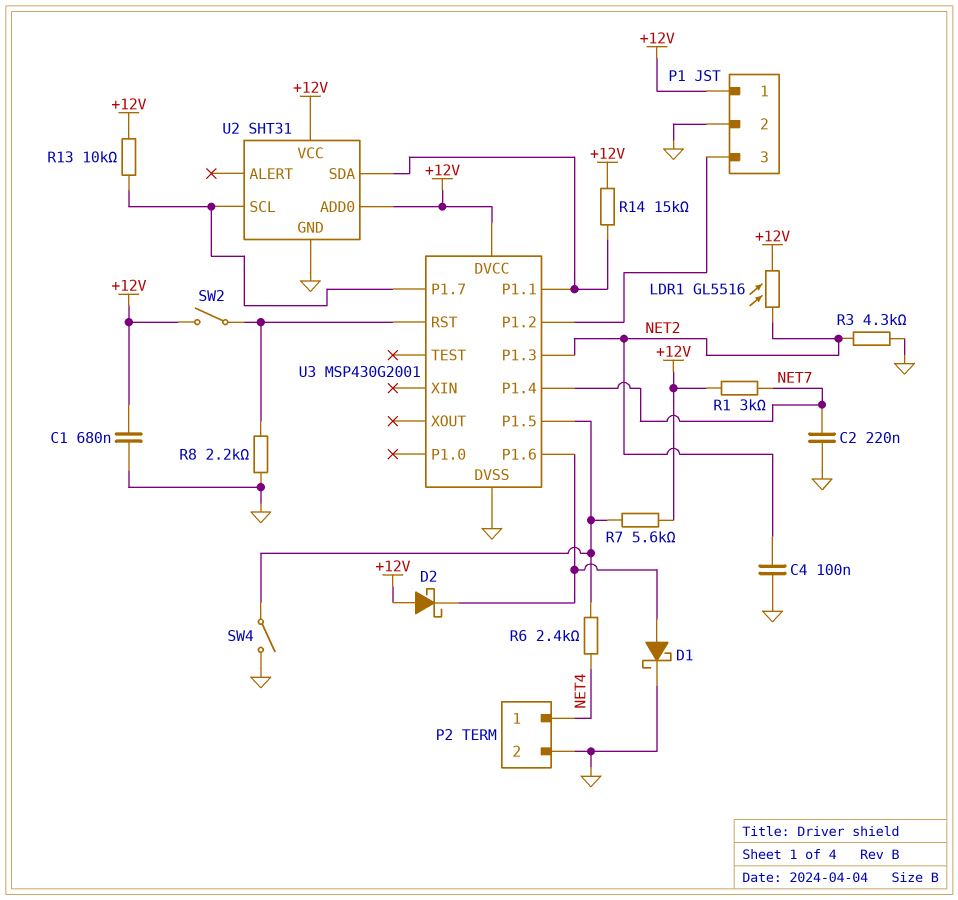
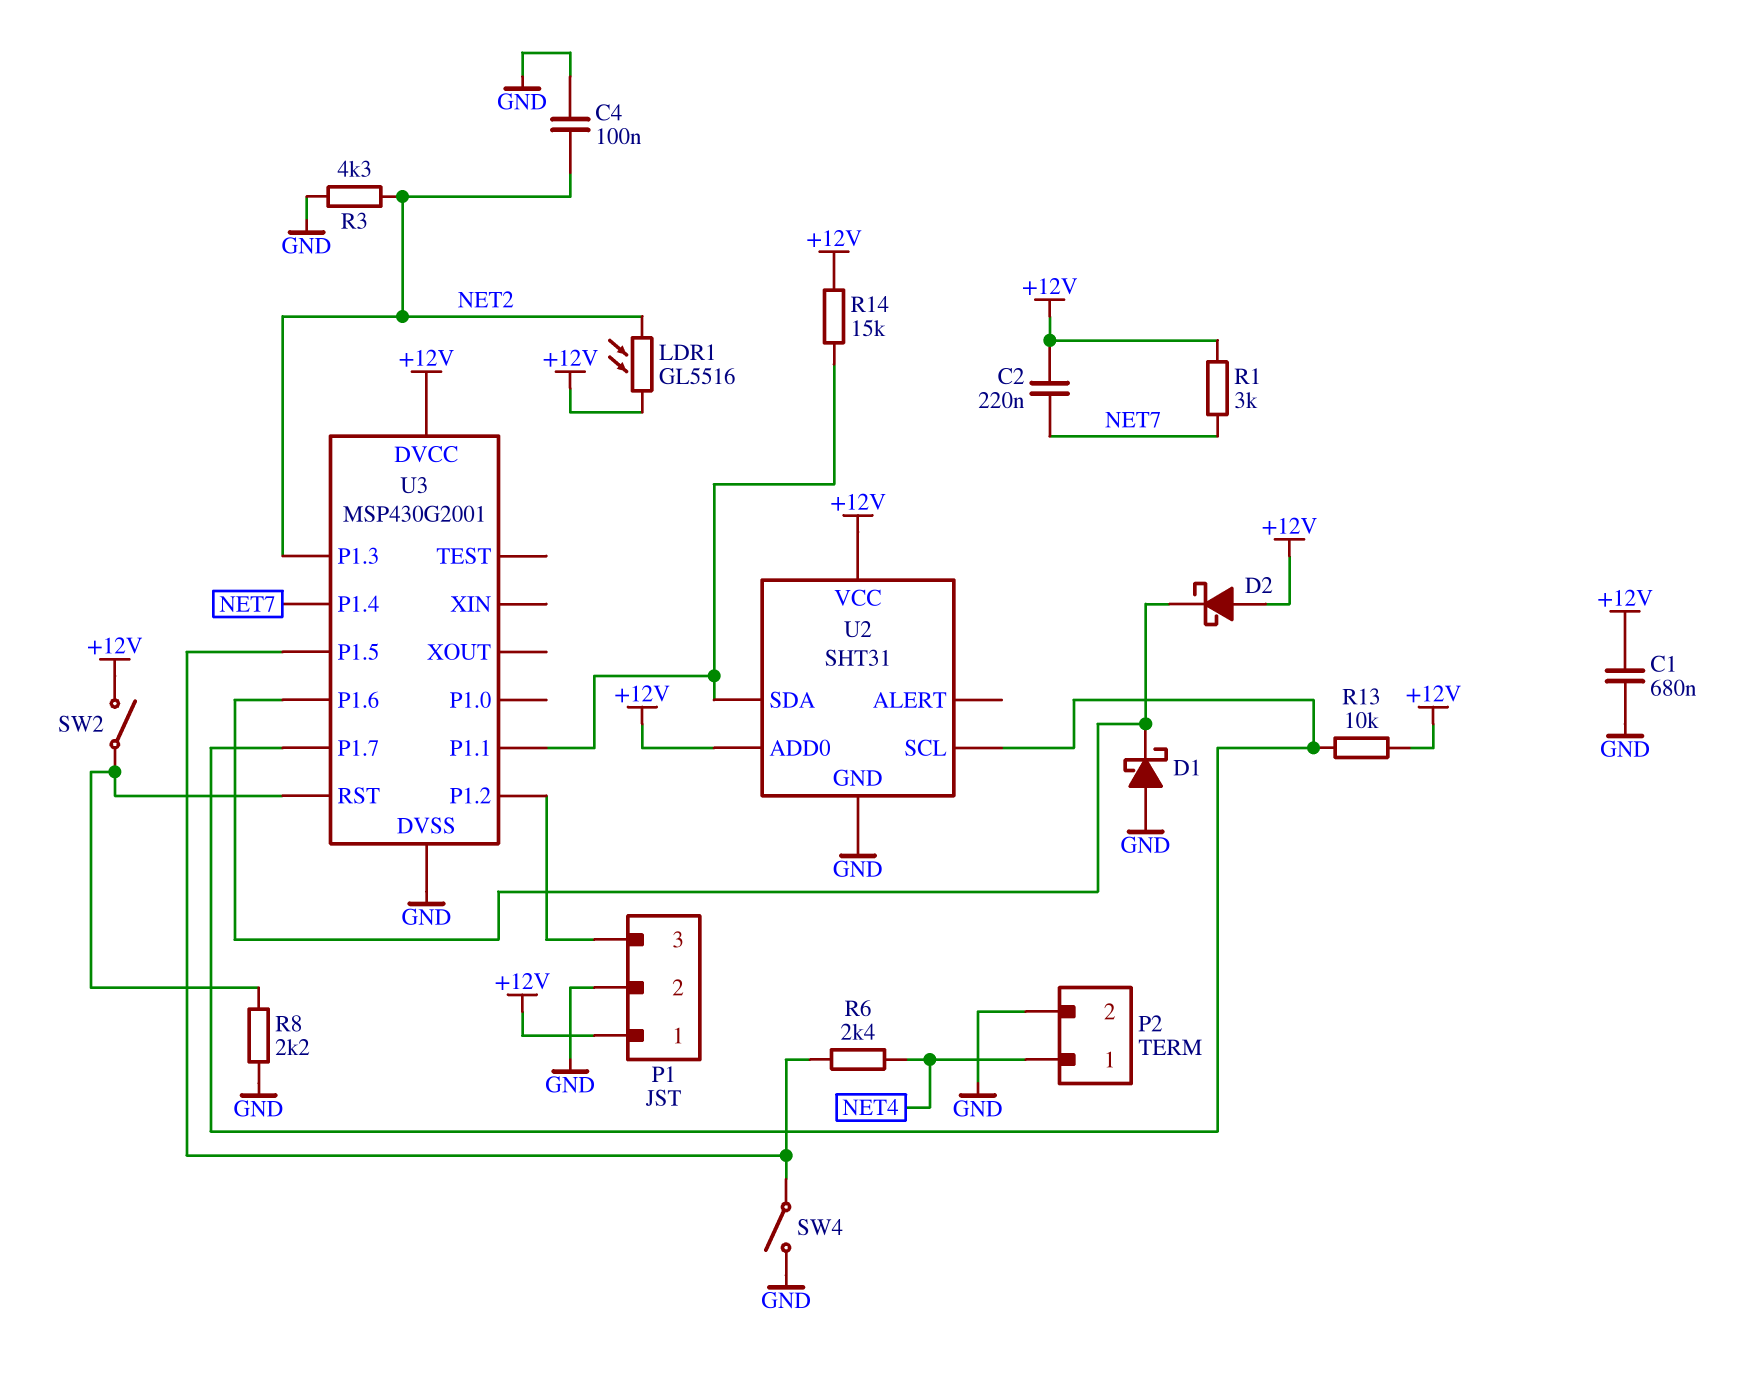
C2: 220nF (GND, NET7) -> 220nF (+12V, NET7)
D1: schottky (A U3/P1.6, K GND) -> schottky (A GND, K U3/P1.6)
R7: 5.6k (+12V, U3/P1.5) -> none

